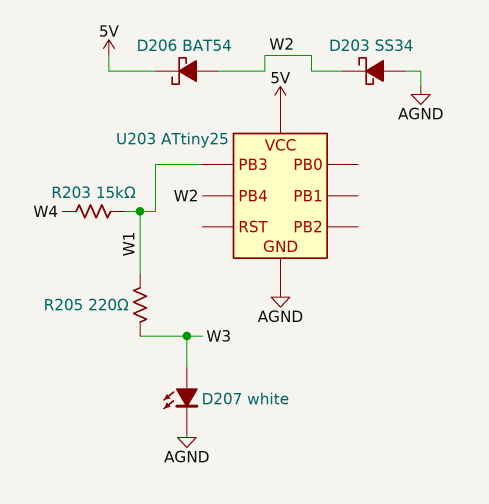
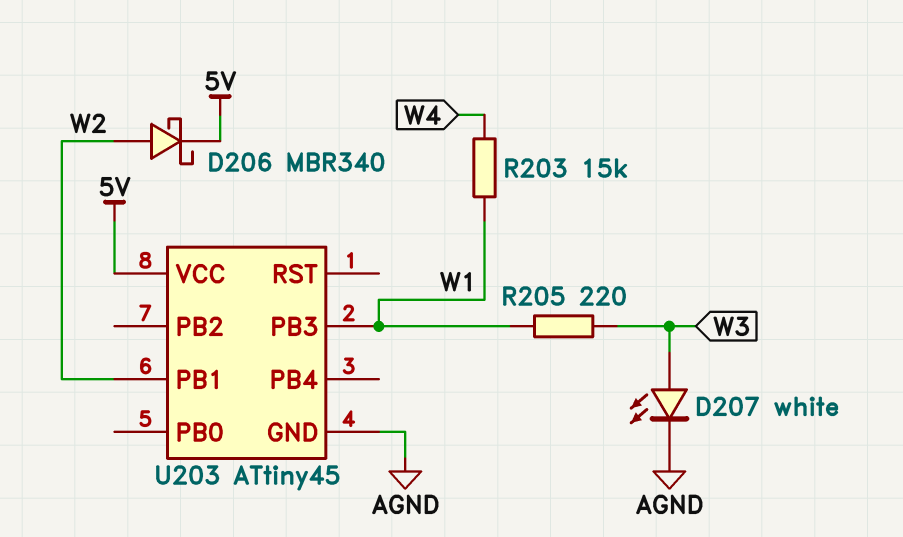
D203: schottky SS34 (A AGND, K W2) -> none
D206: schottky BAT54 (A W2, K 5V) -> schottky MBR340 (A W2, K 5V)
U203: ATtiny25 -> ATtiny45
U203 pin PB1: none -> W2
U203 pin PB4: W2 -> none

